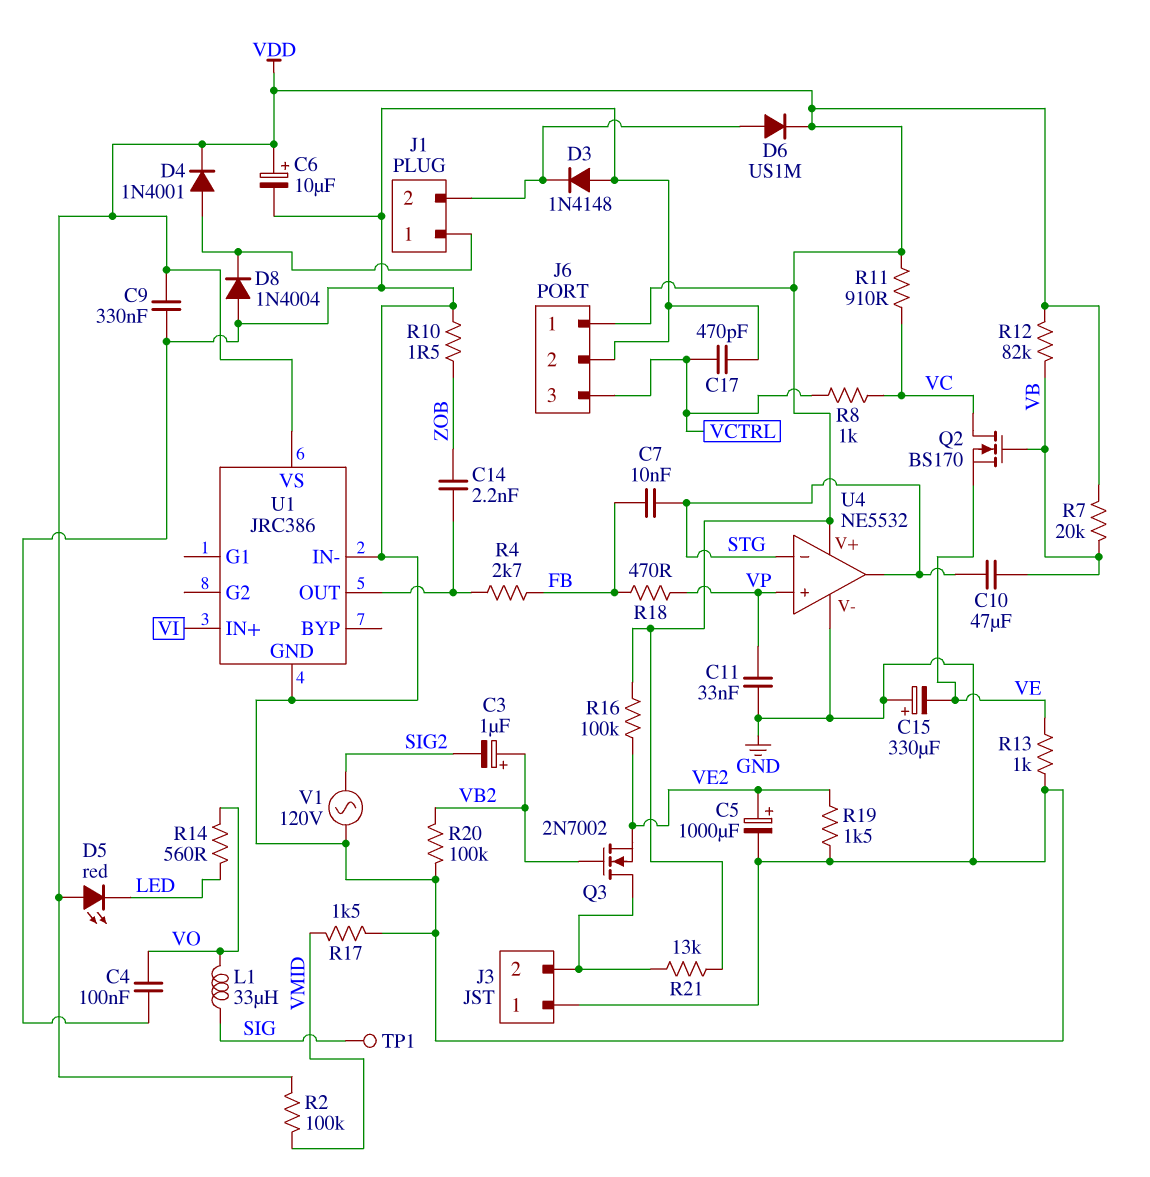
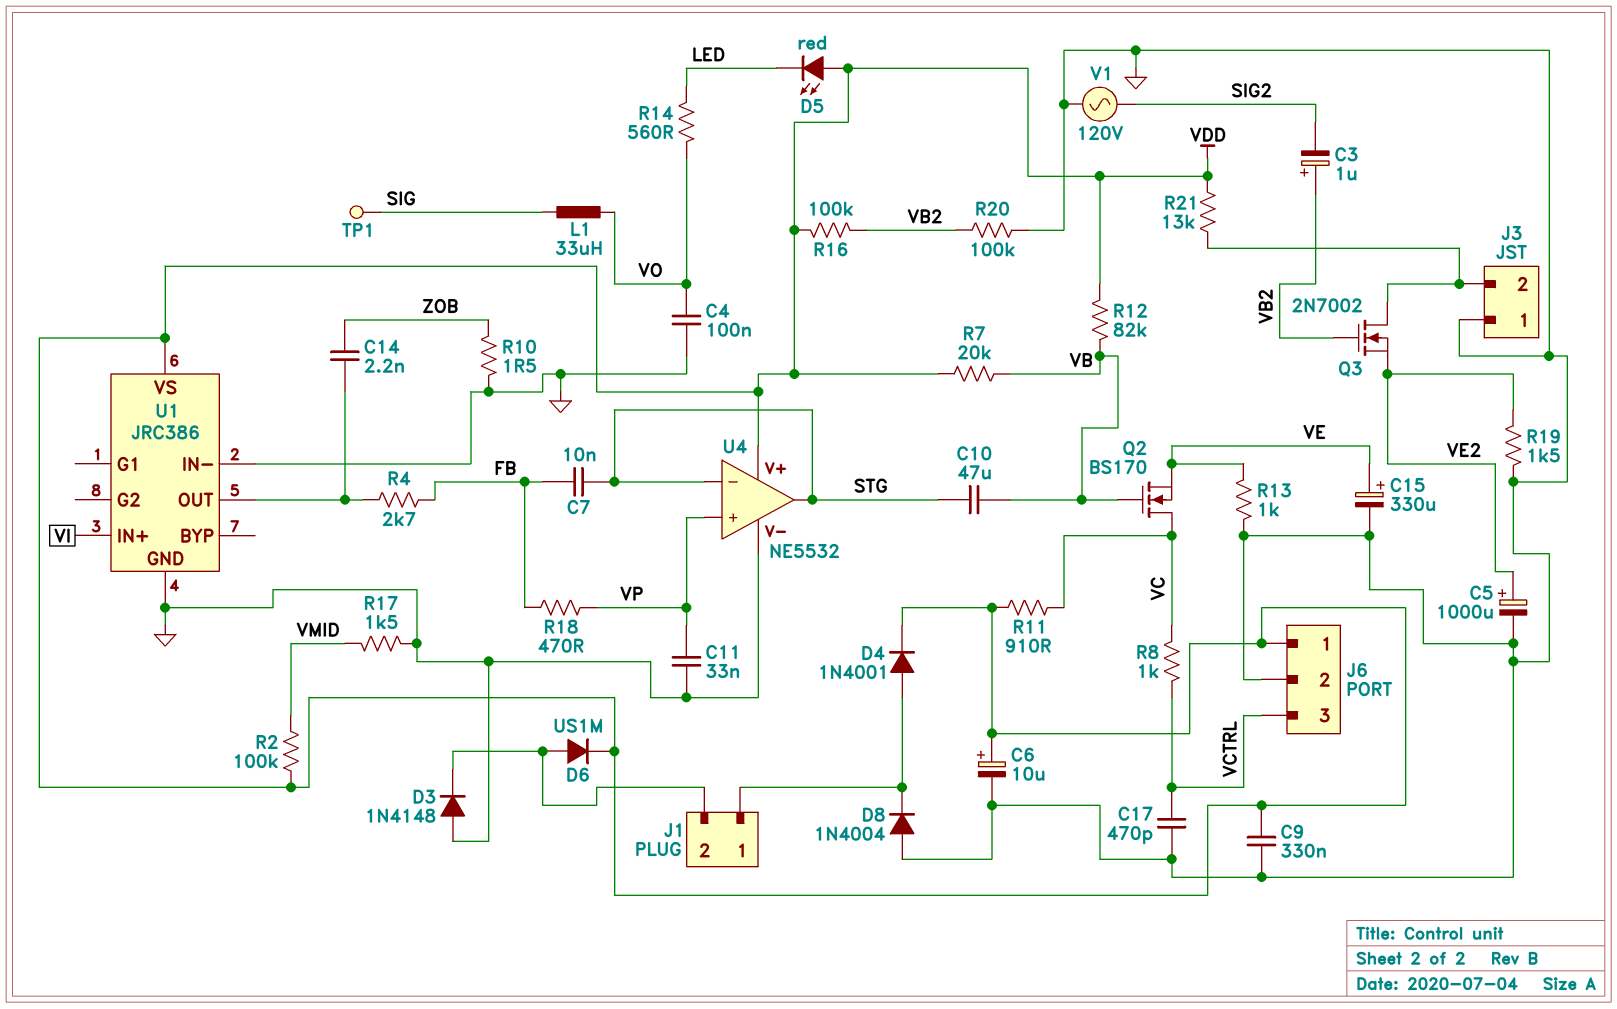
C15: 330uF (plus GND, minus VE) -> 330uF (plus VE, minus GND)
R16: 100k (VDD, VE2) -> 100k (VB2, VDD)

